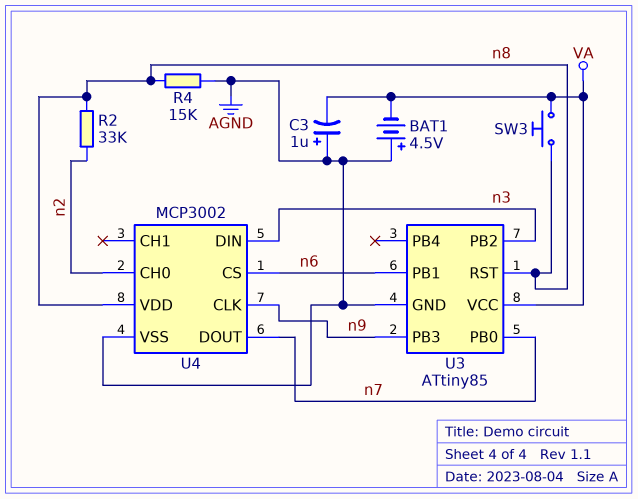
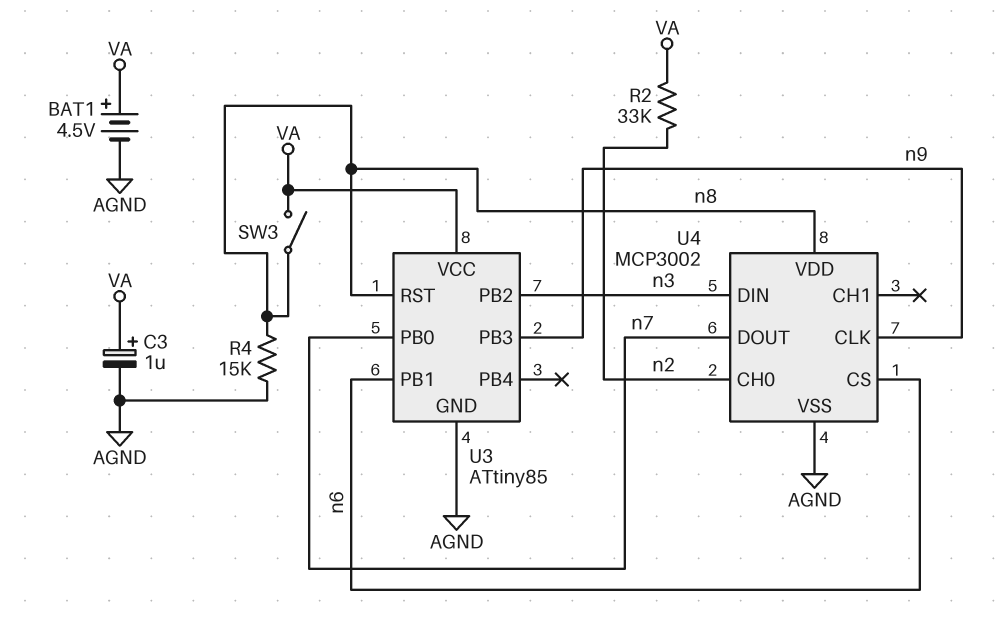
BAT1: 4.5V (plus AGND, minus VA) -> 4.5V (plus VA, minus AGND)
C3: 1uF (plus AGND, minus VA) -> 1uF (plus VA, minus AGND)
R2: 33k (n2, n8) -> 33k (VA, n2)
SW3: button (VA, n8) -> switch (VA, n8)

